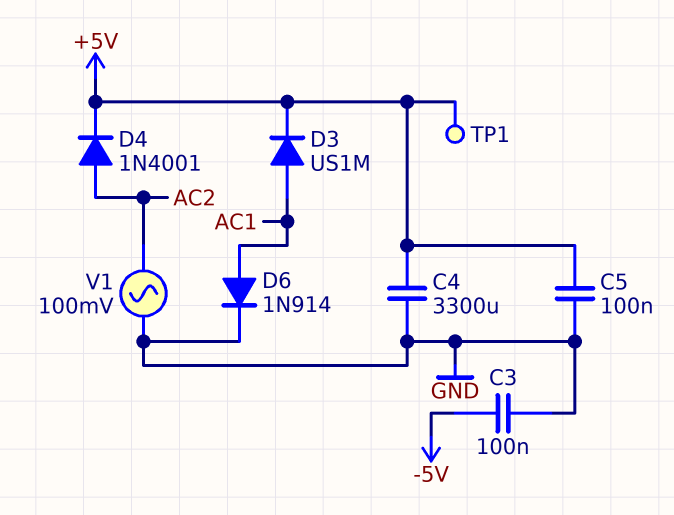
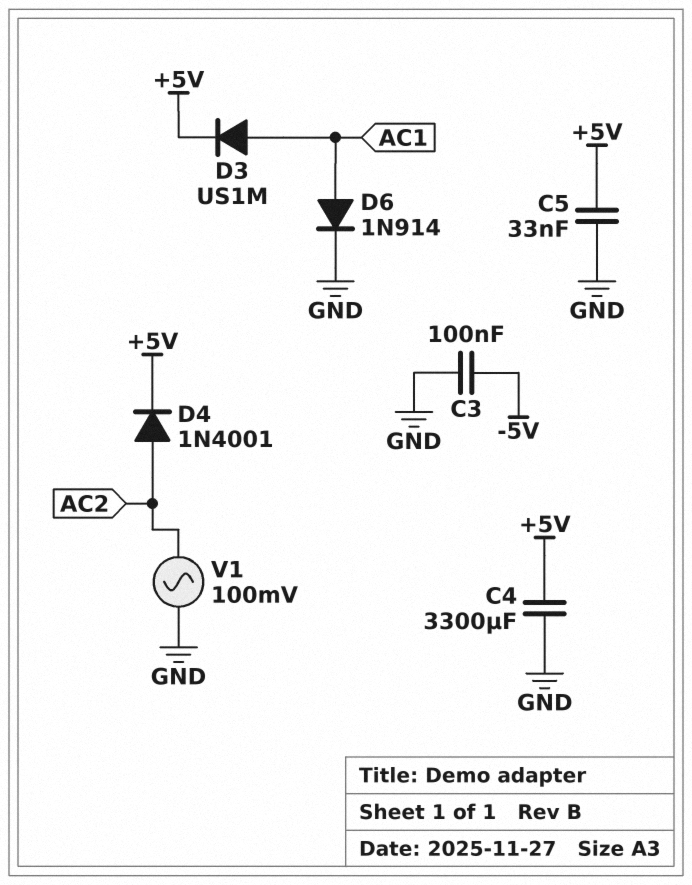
C5: 100nF (+5V, GND) -> 33nF (+5V, GND)
TP1: test point (+5V) -> none

